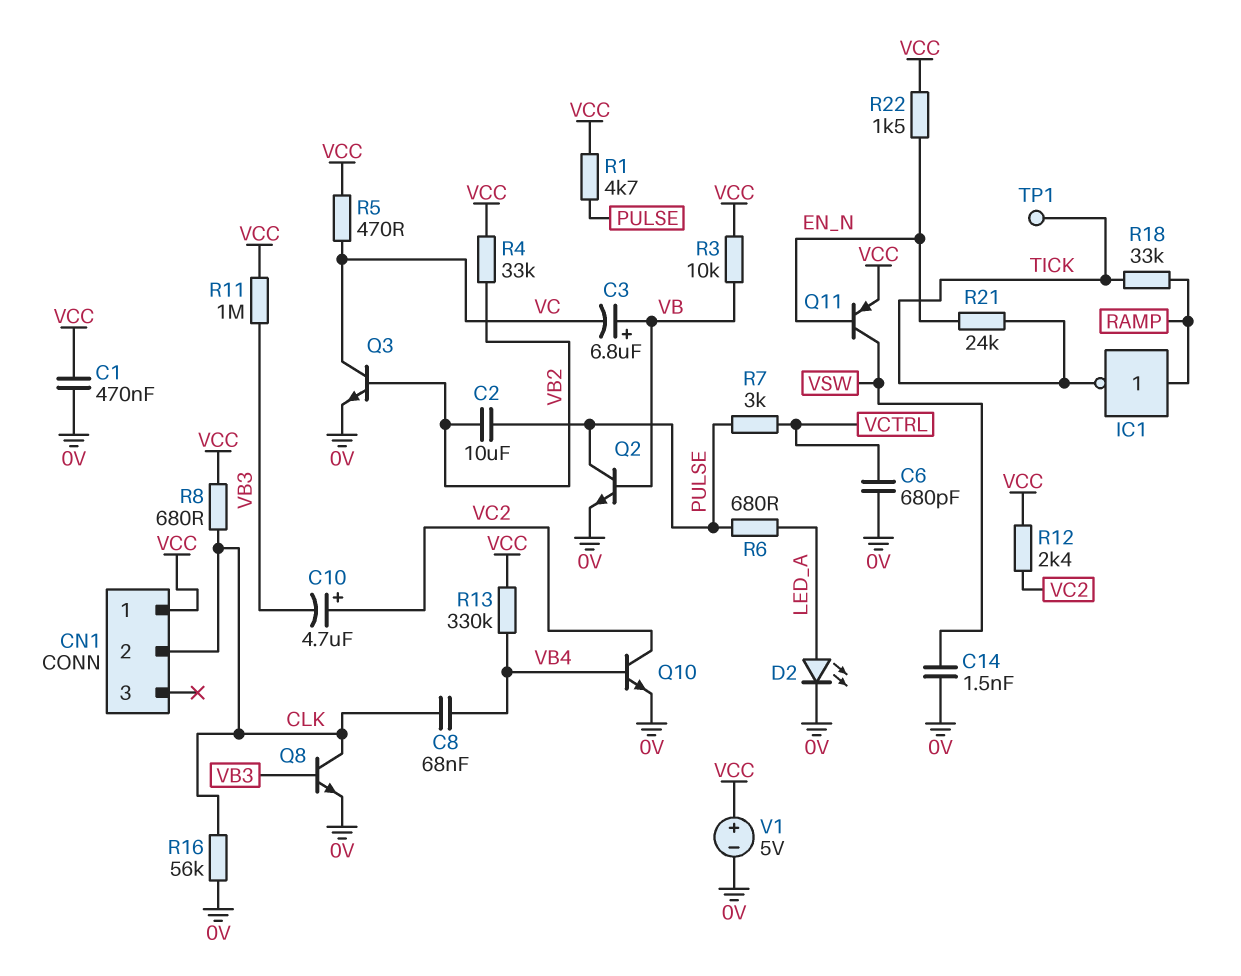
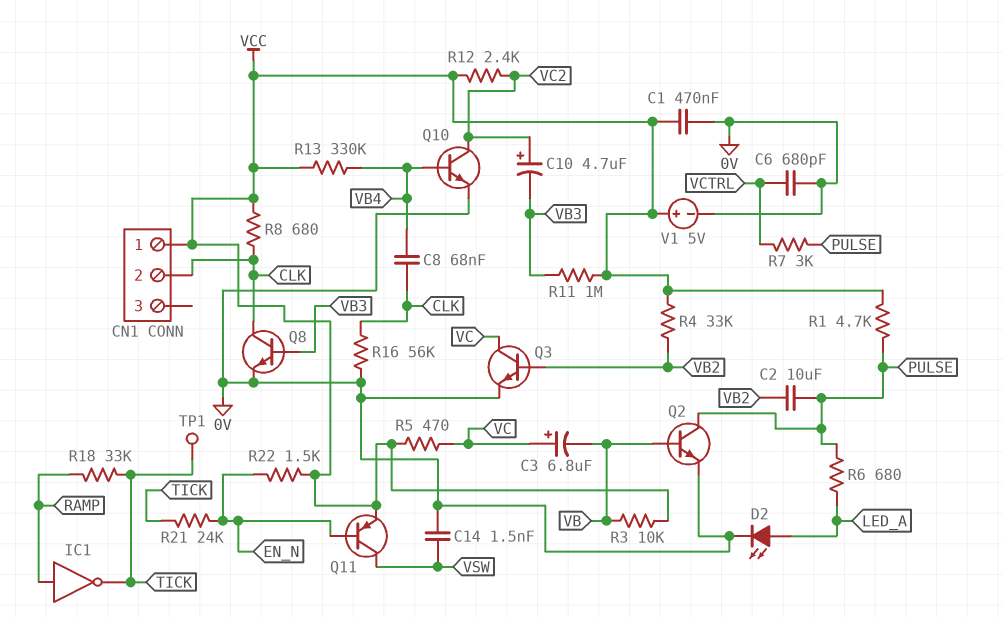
C3: 6.8uF (plus VB, minus VC) -> 6.8uF (plus VC, minus VB)

